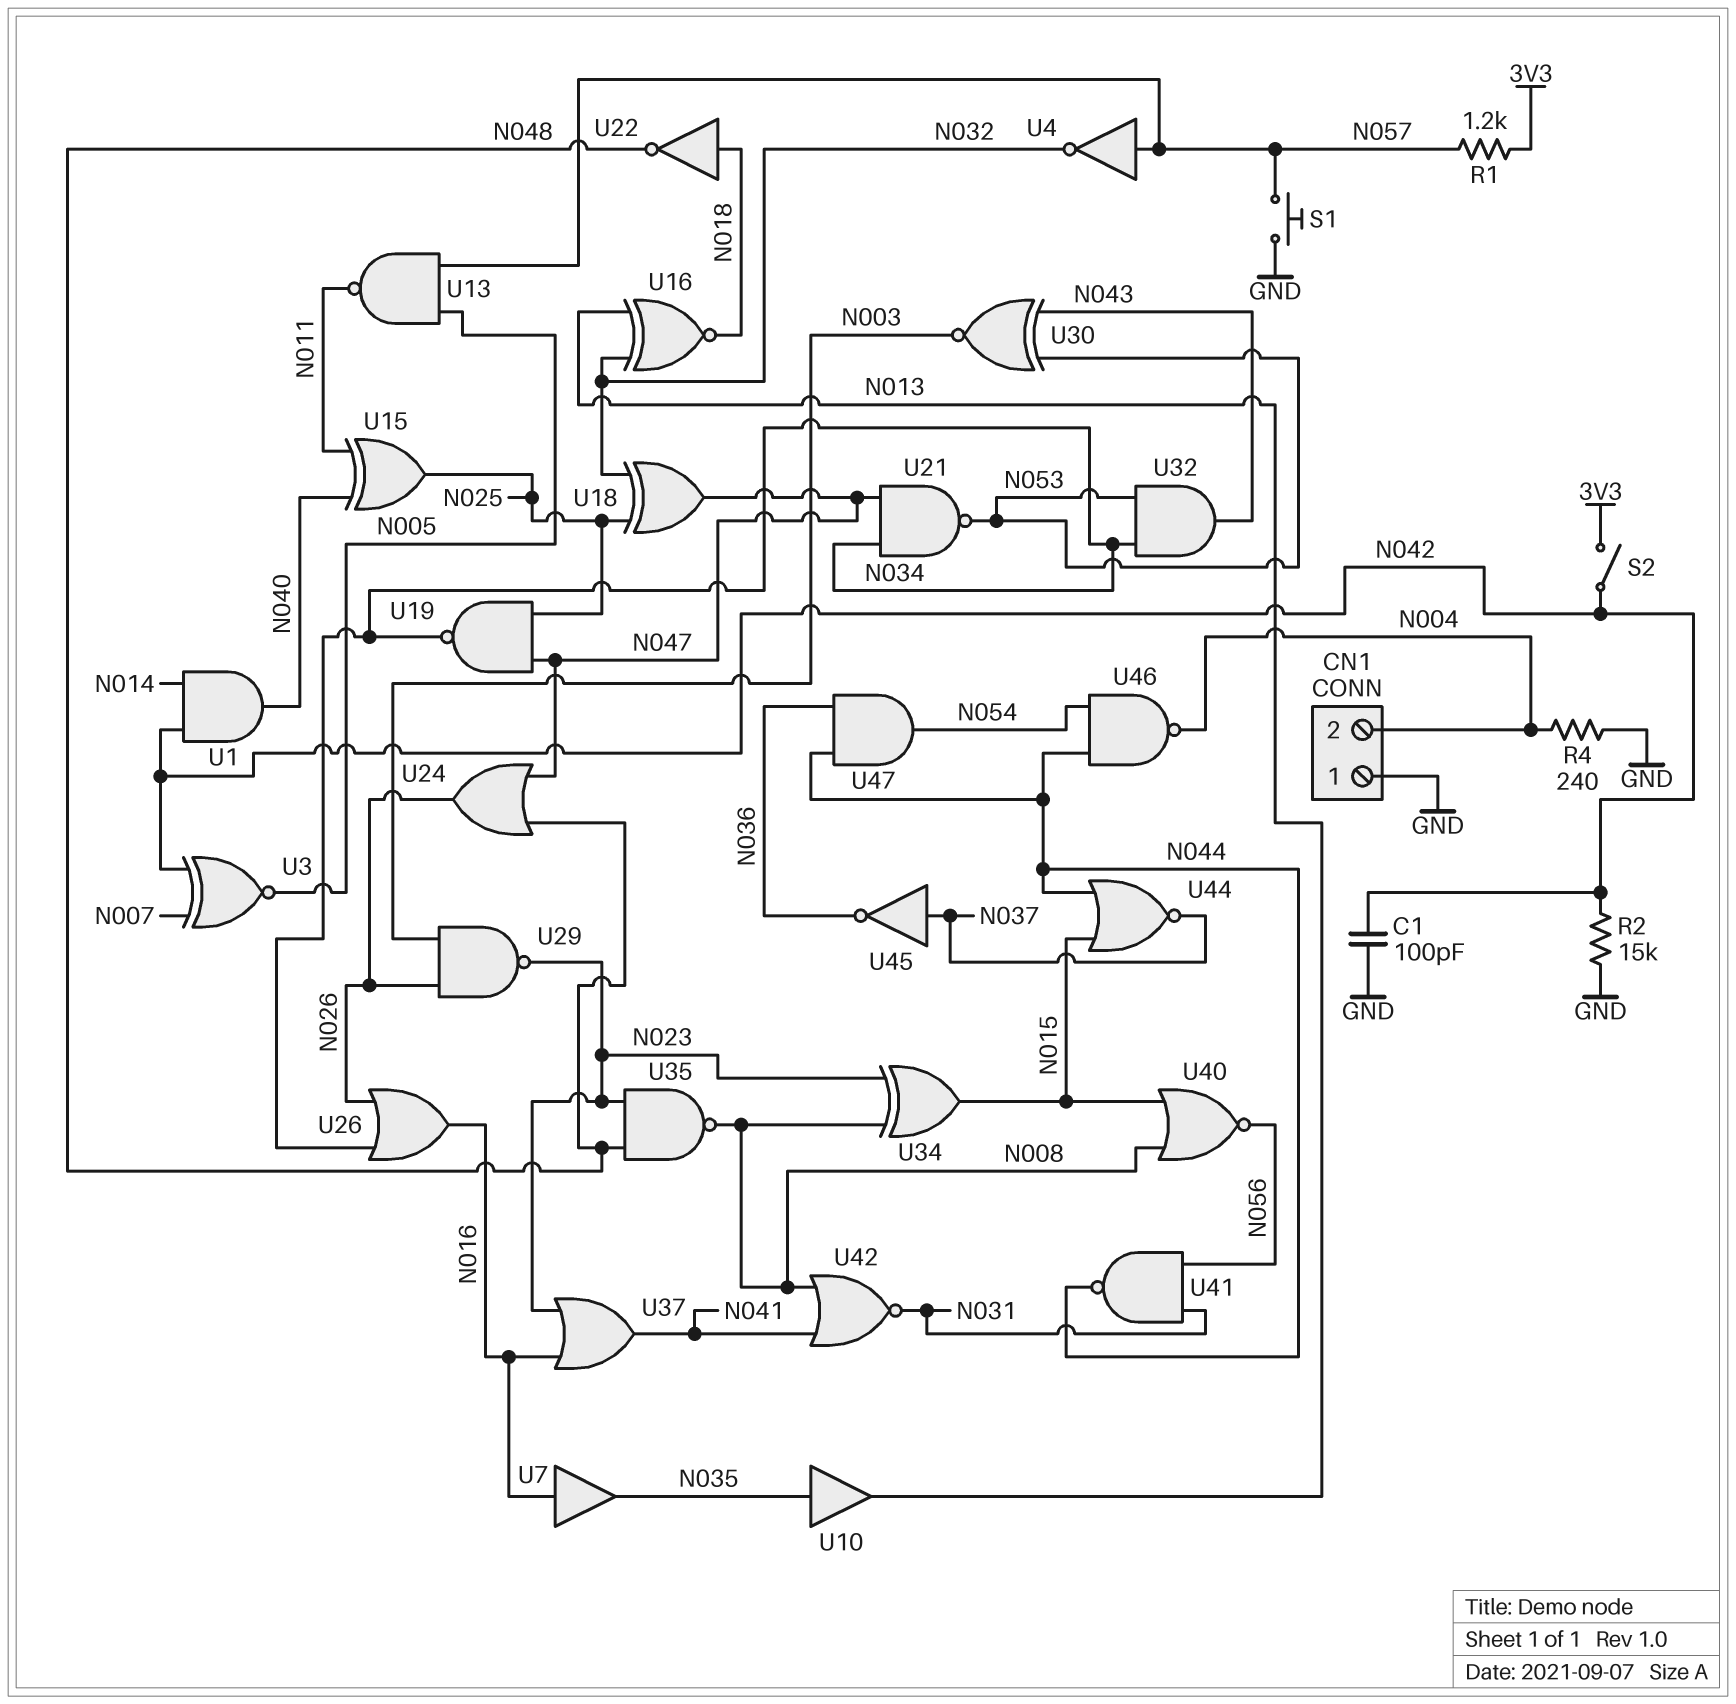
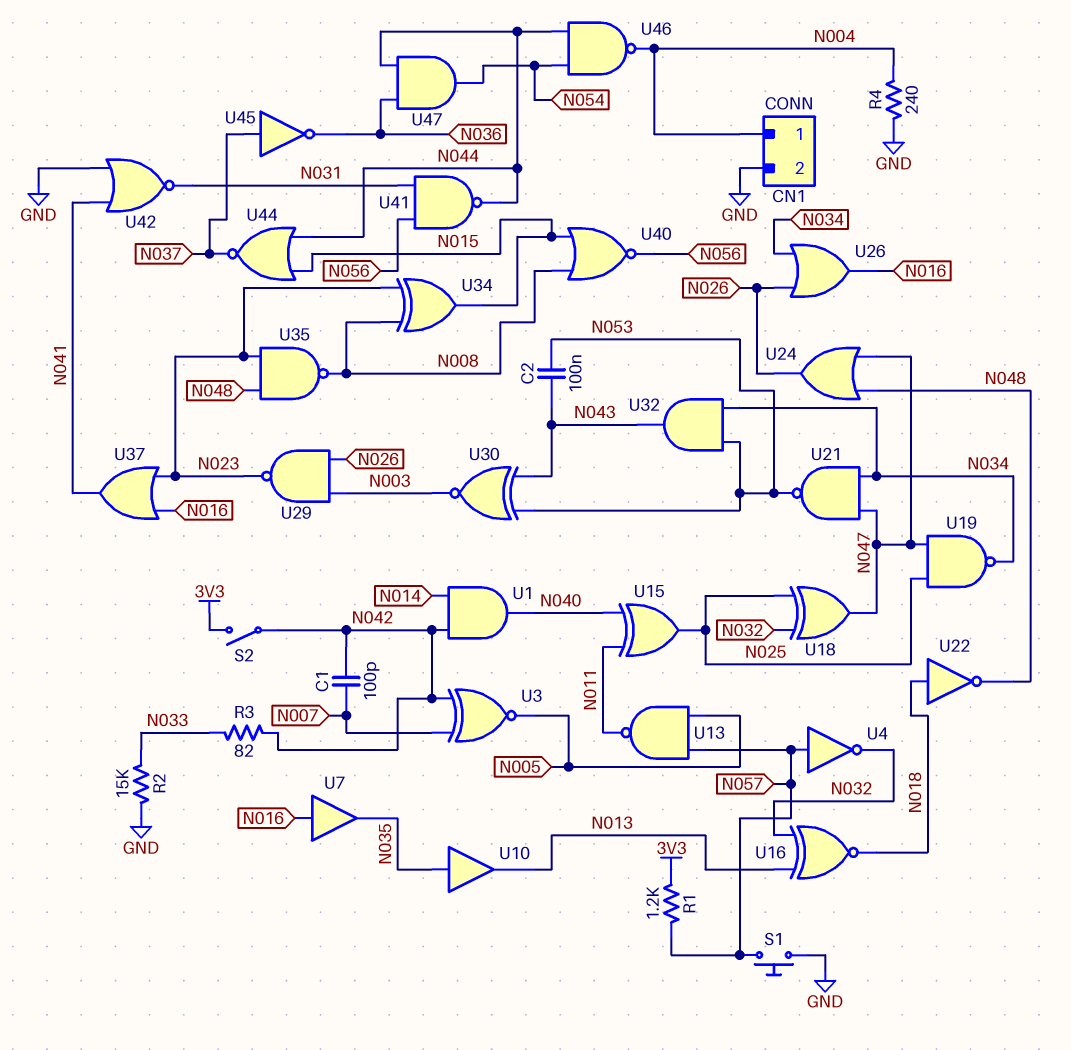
C1: 100pF (GND, N042) -> 100pF (N007, N042)
C2: none -> 100nF (N043, N053)
CN1 pin 1: GND -> N004
CN1 pin 2: N004 -> GND
R2: 15k (GND, N042) -> 15k (GND, N033)
R3: none -> 82 (N033, N042)
U42: NOR (in N008, in N041, out N031) -> NOR (in GND, in N041, out N031)

